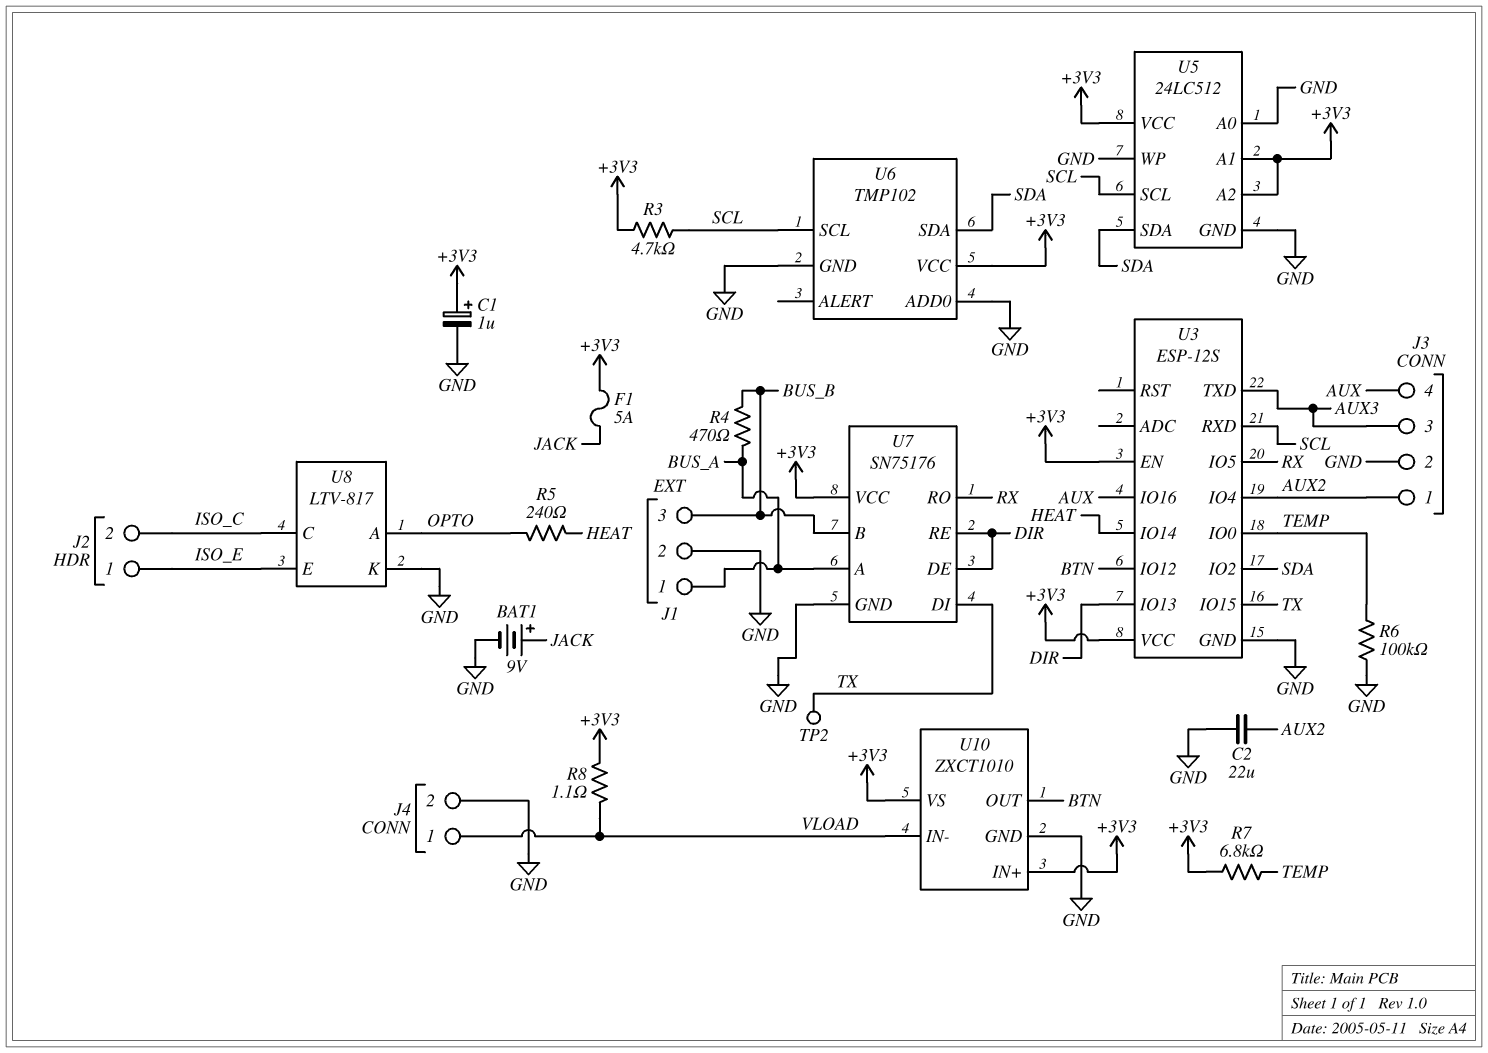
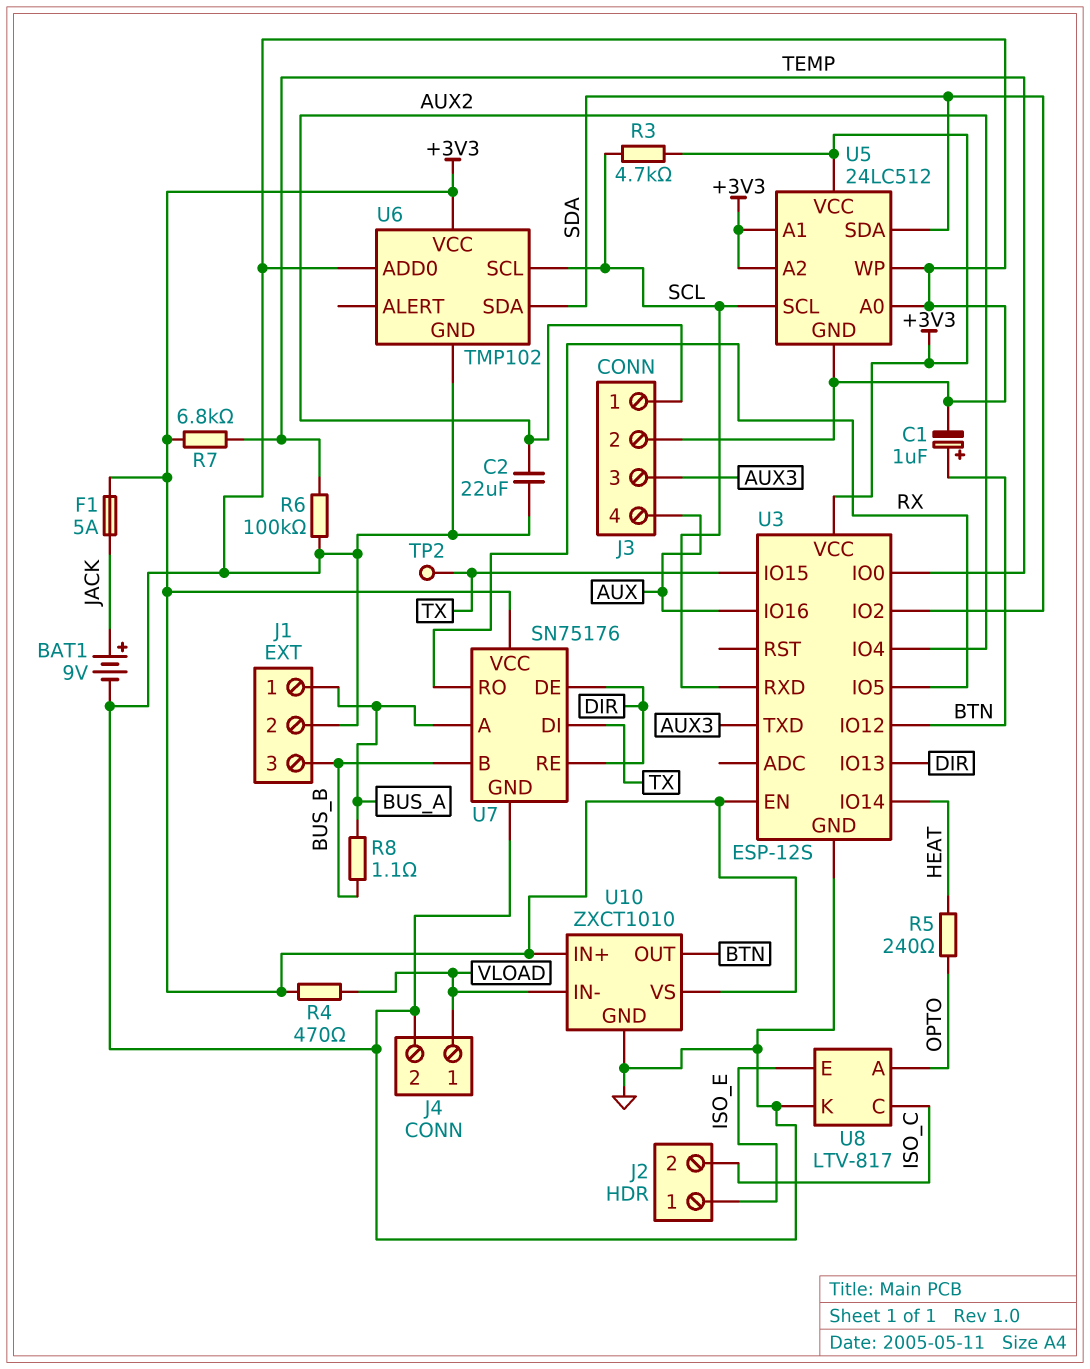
C1: 1uF (plus +3V3, minus GND) -> 1uF (plus BTN, minus GND)
R4: 470 (BUS_A, BUS_B) -> 470 (+3V3, VLOAD)
R8: 1.1 (+3V3, VLOAD) -> 1.1 (BUS_A, BUS_B)

